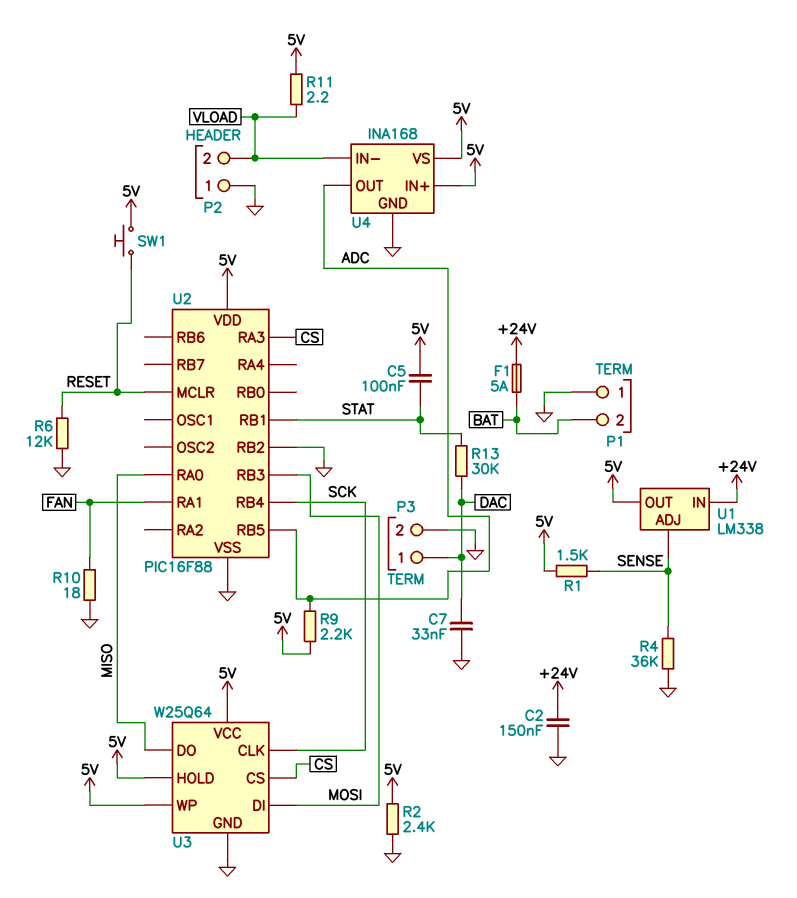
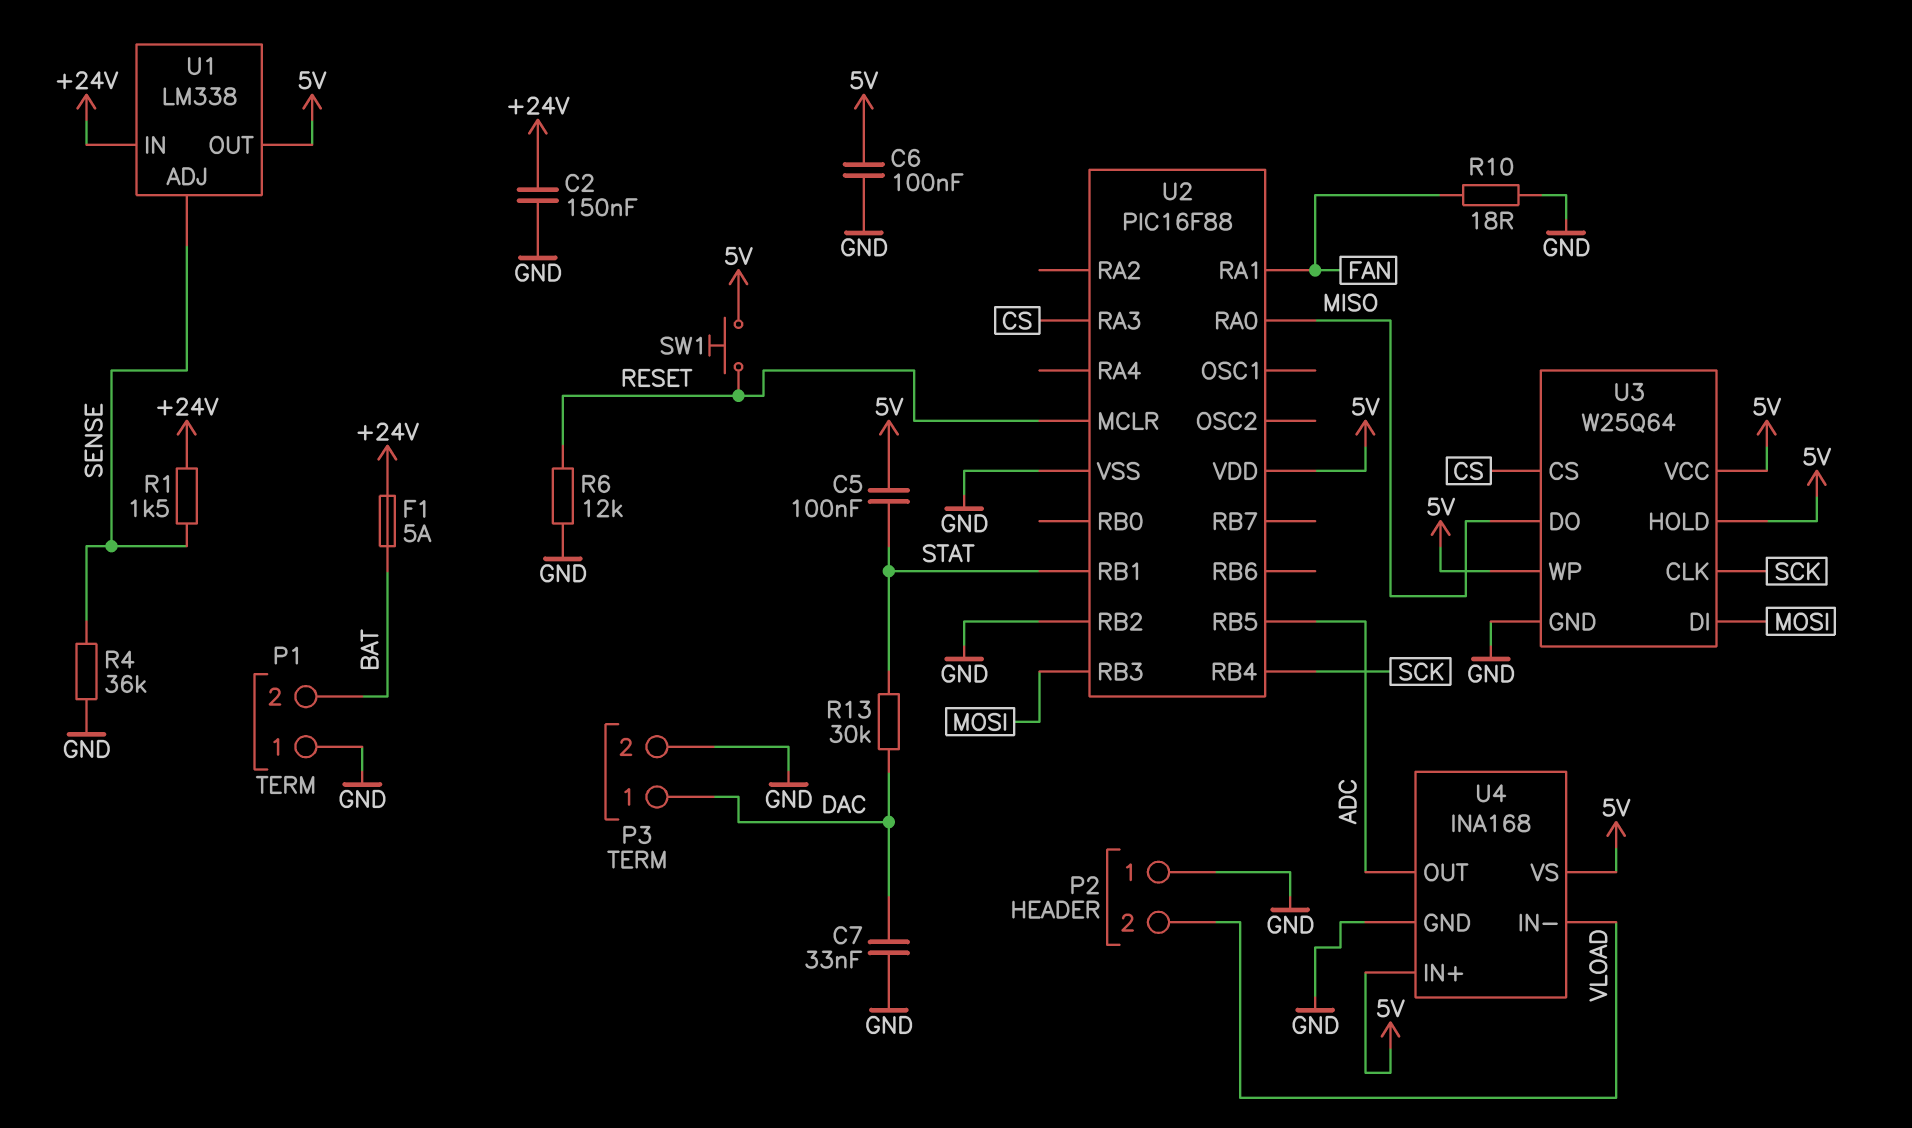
C6: none -> 100nF (5V, GND)
R1: 1.5k (5V, SENSE) -> 1.5k (+24V, SENSE)
R2: 2.4k (5V, GND) -> none
R9: 2.2k (5V, ADC) -> none
R11: 2.2 (5V, VLOAD) -> none

